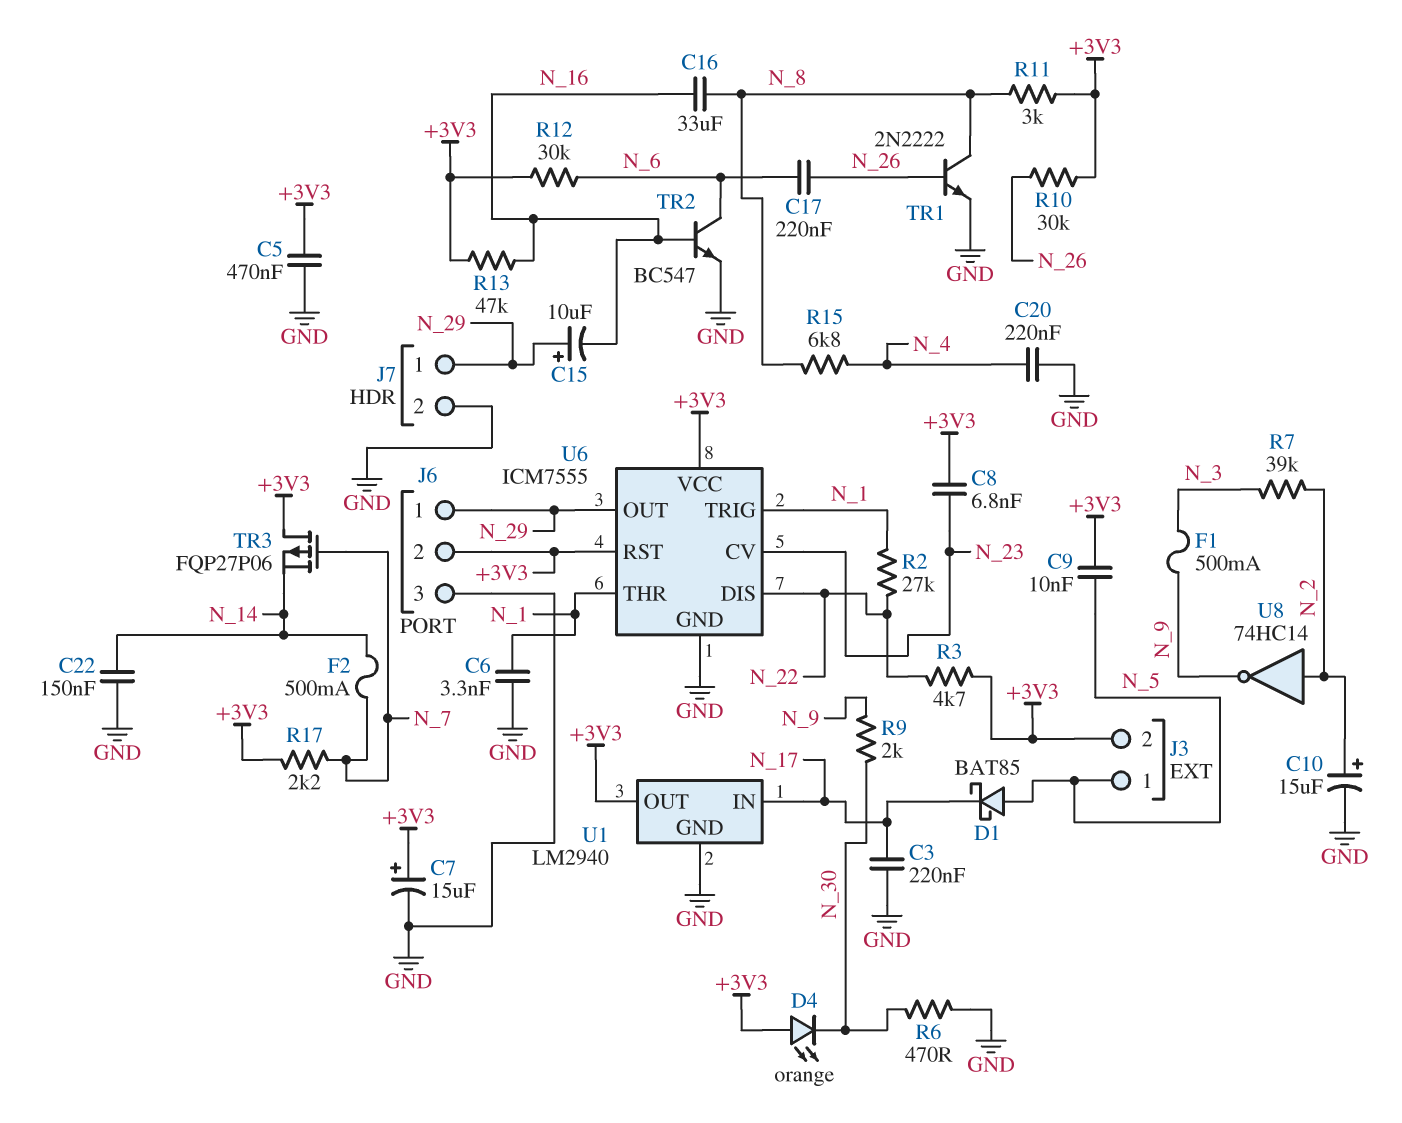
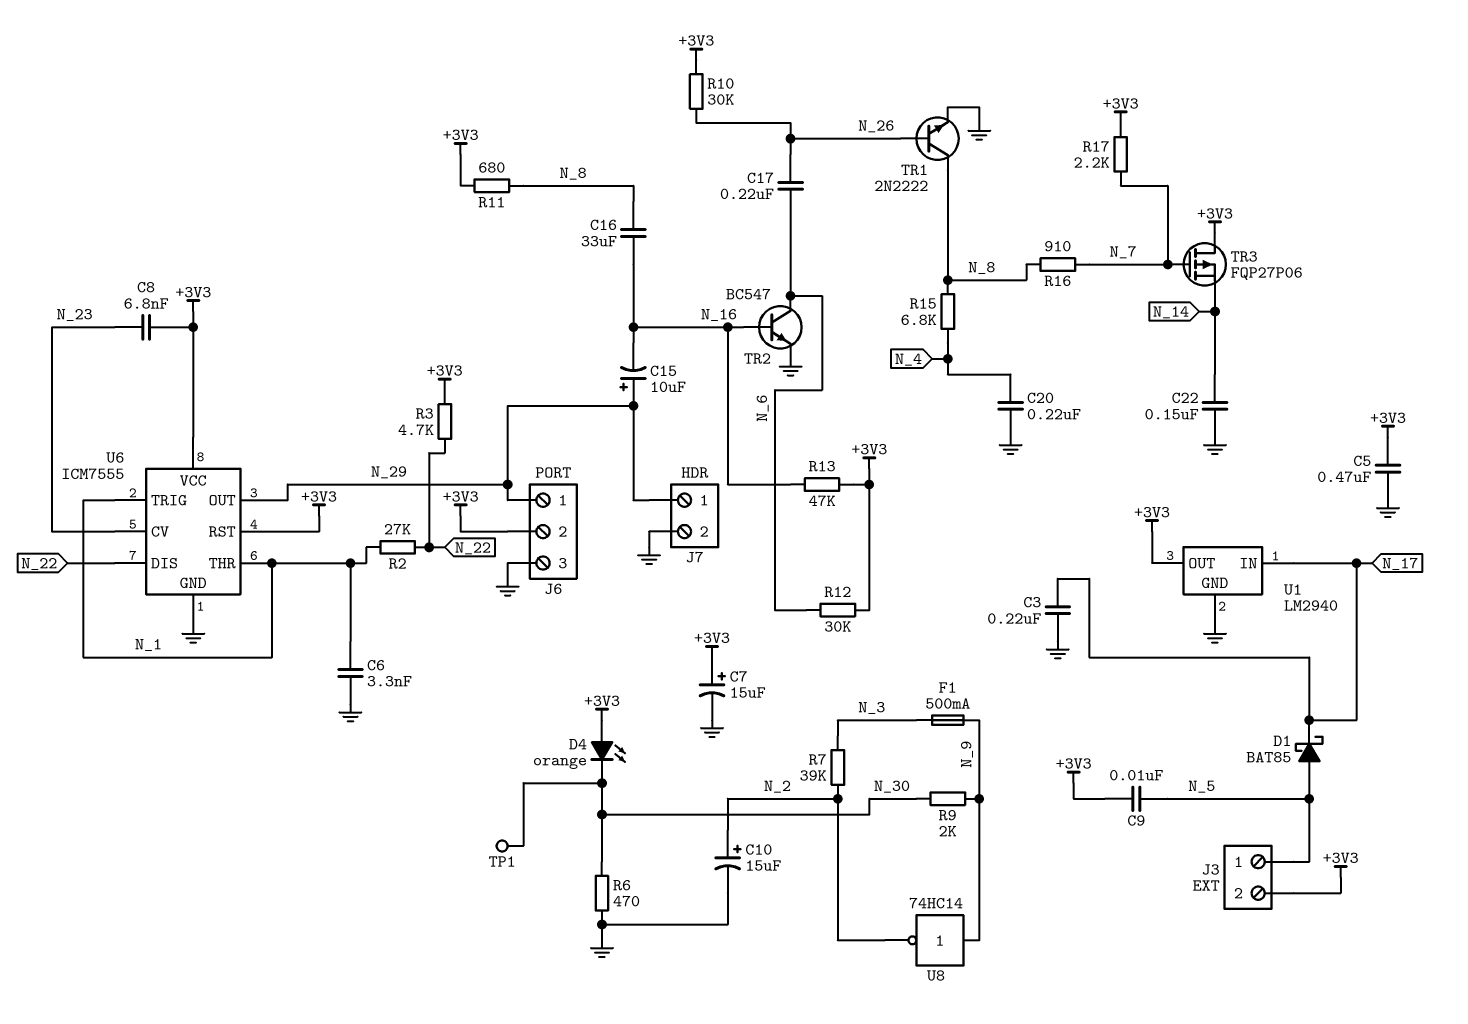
F2: 500mA (N_7, N_14) -> none
R11: 3k (+3V3, N_8) -> 680 (+3V3, N_8)
R16: none -> 910 (N_7, N_8)
TP1: none -> test point (N_30)
U8: NOT 74HC14 (in N_2, out N_9) -> NOT 74HC14 (in N_9, out N_2)

